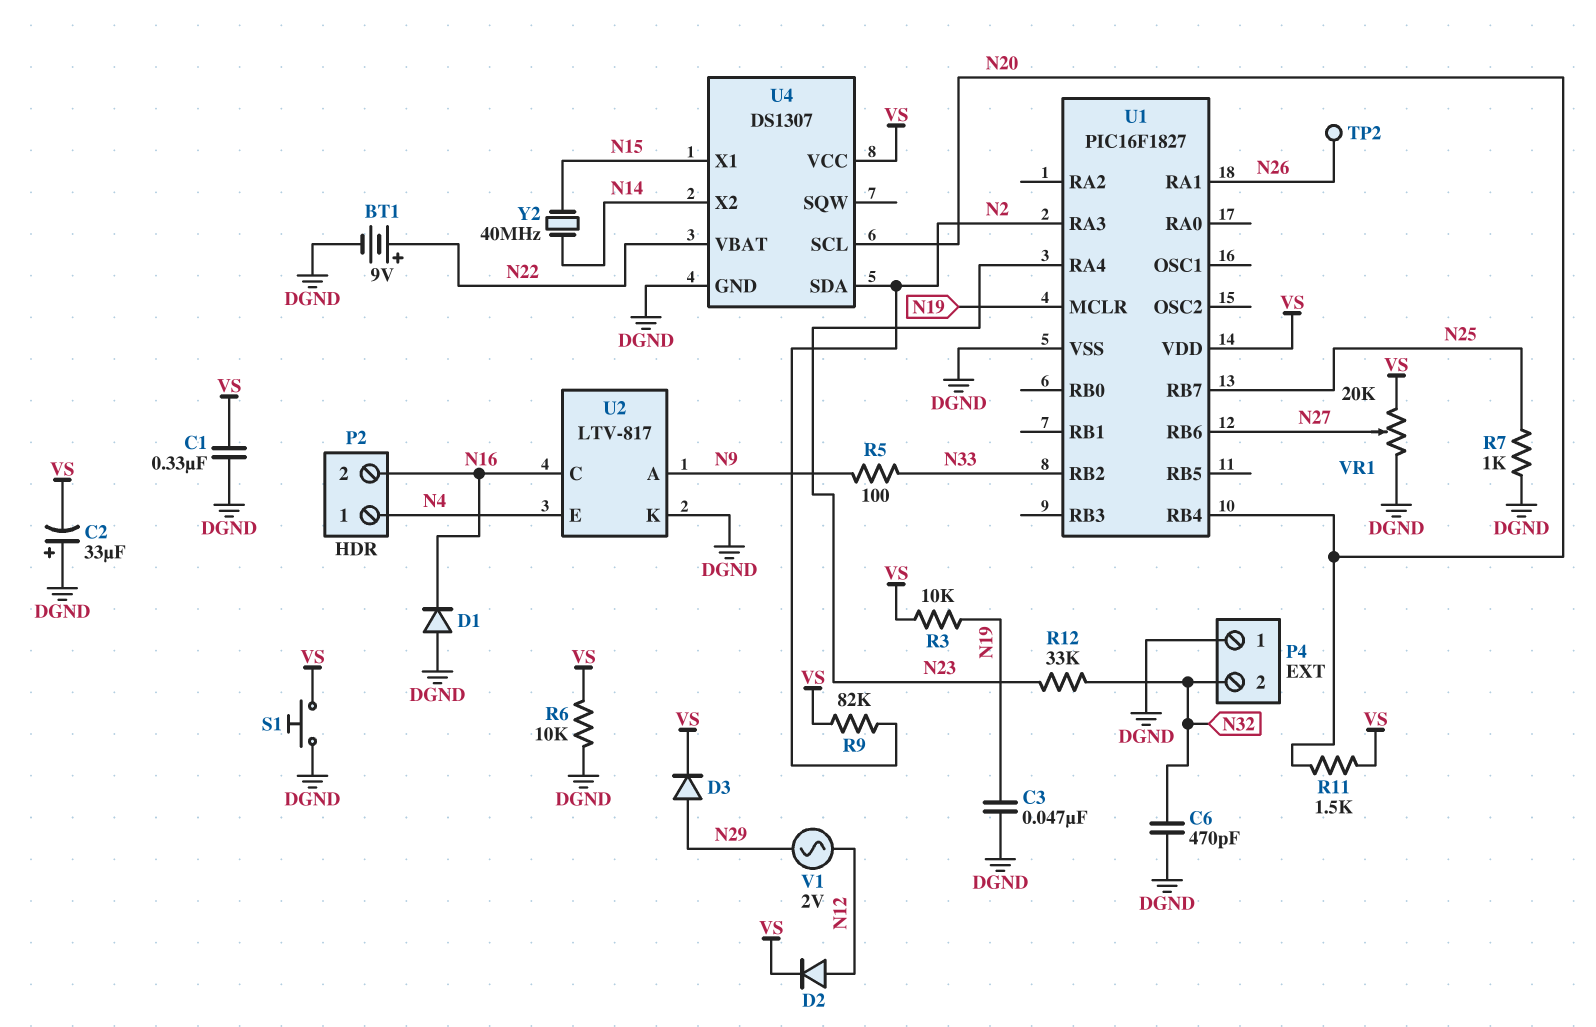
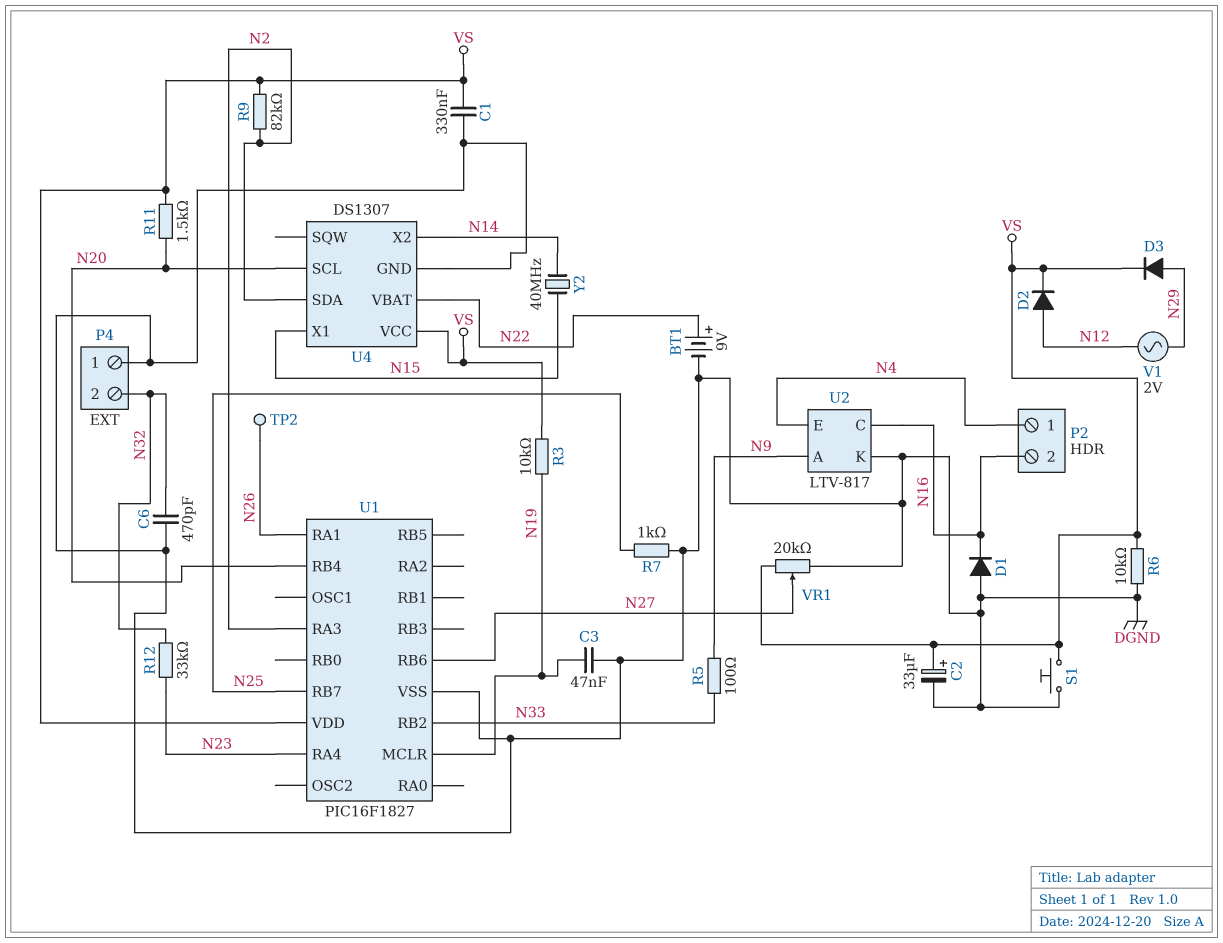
C2: 33uF (plus DGND, minus VS) -> 33uF (plus VS, minus DGND)

